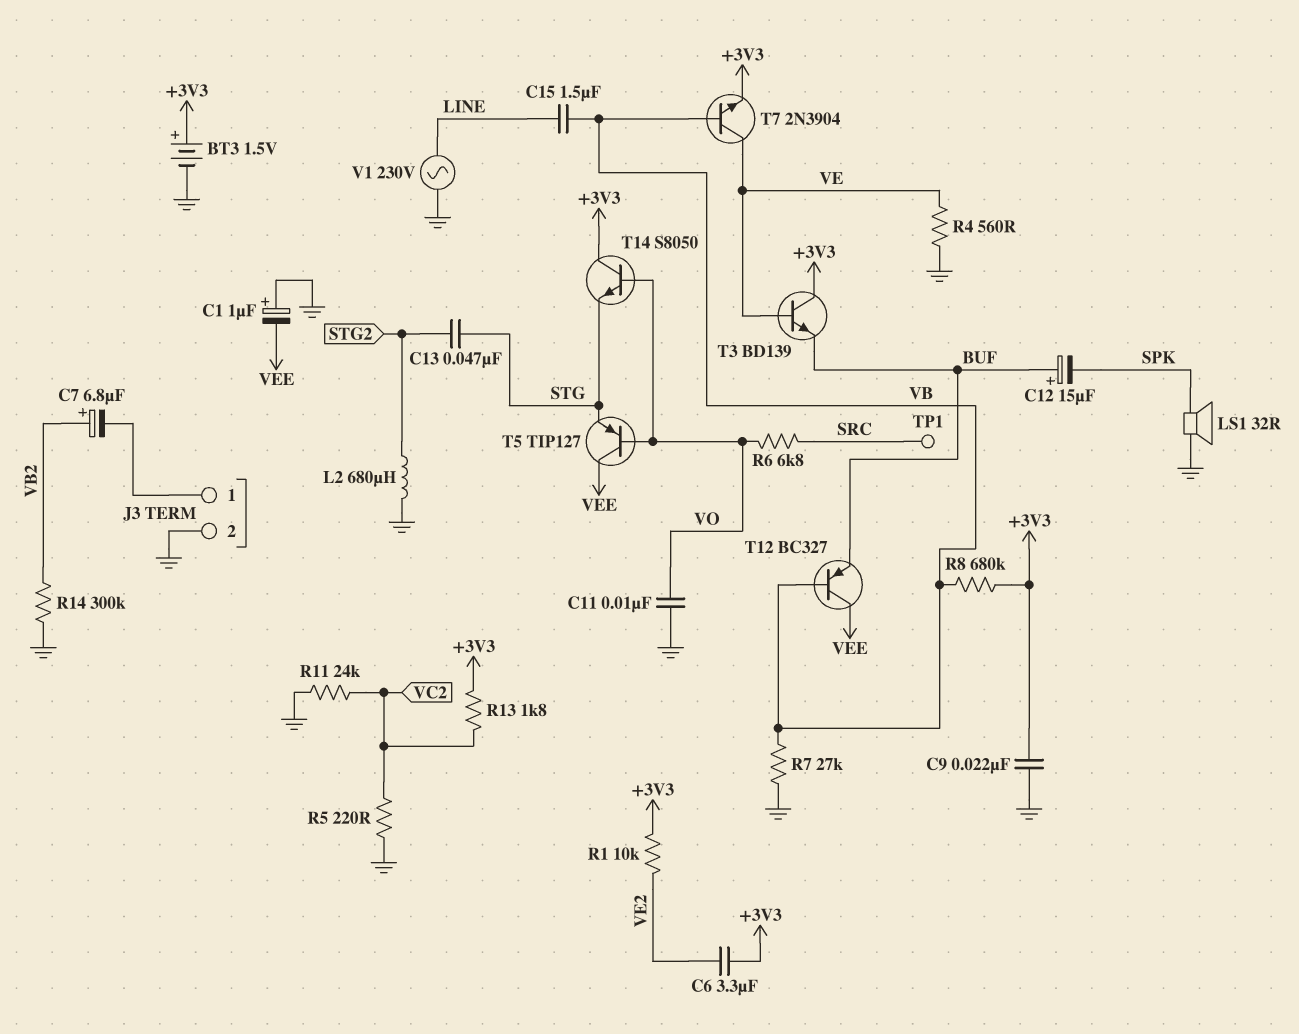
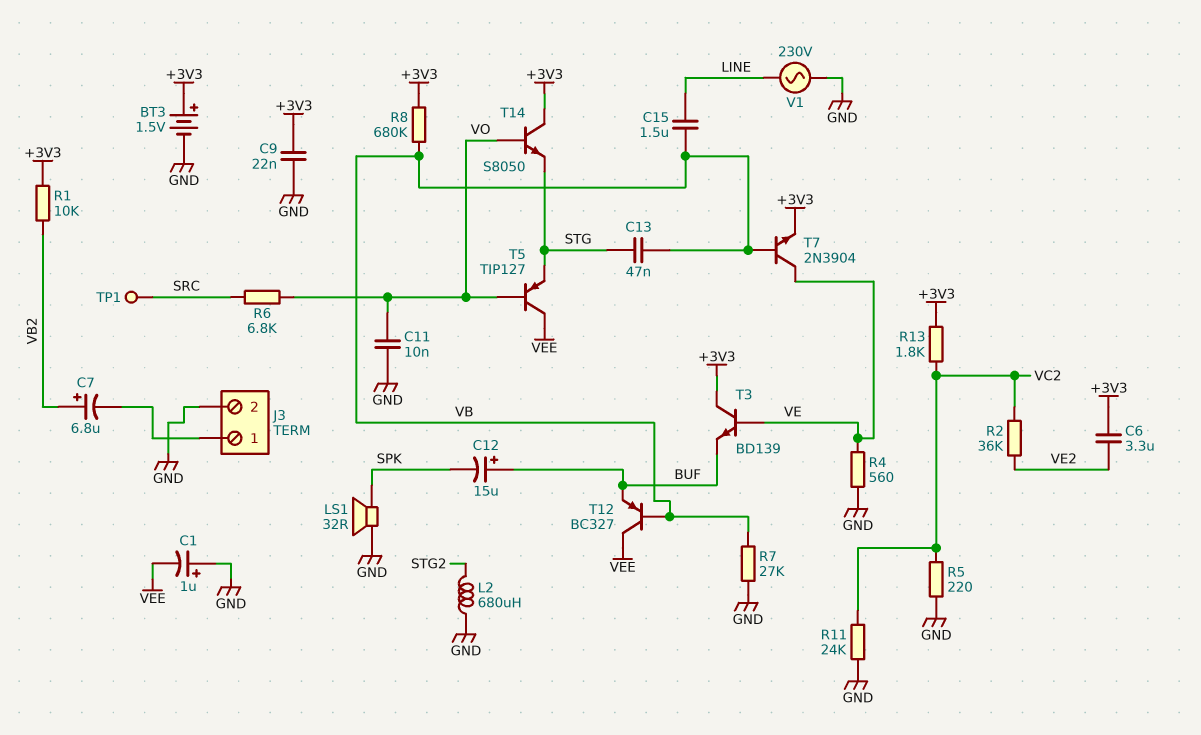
C13: 47nF (STG, STG2) -> 47nF (STG, VB)
R1: 10k (+3V3, VE2) -> 10k (+3V3, VB2)
R2: none -> 36k (VC2, VE2)
R14: 300k (GND, VB2) -> none

